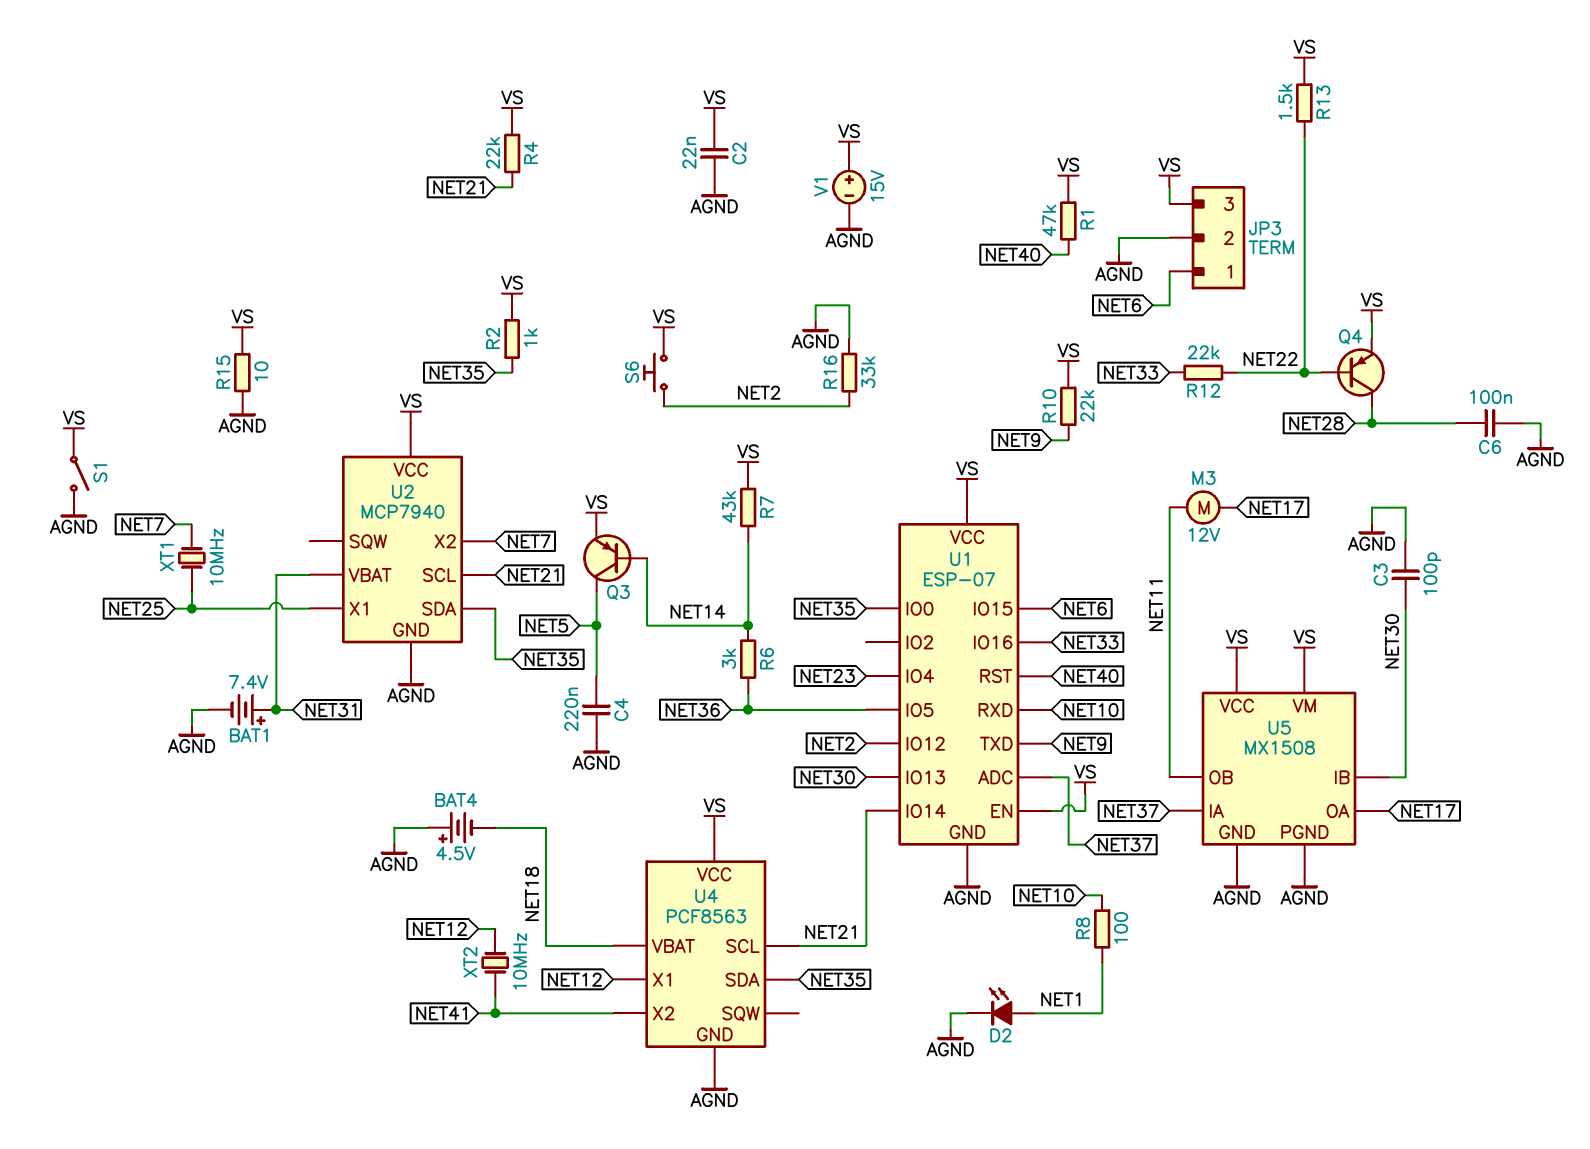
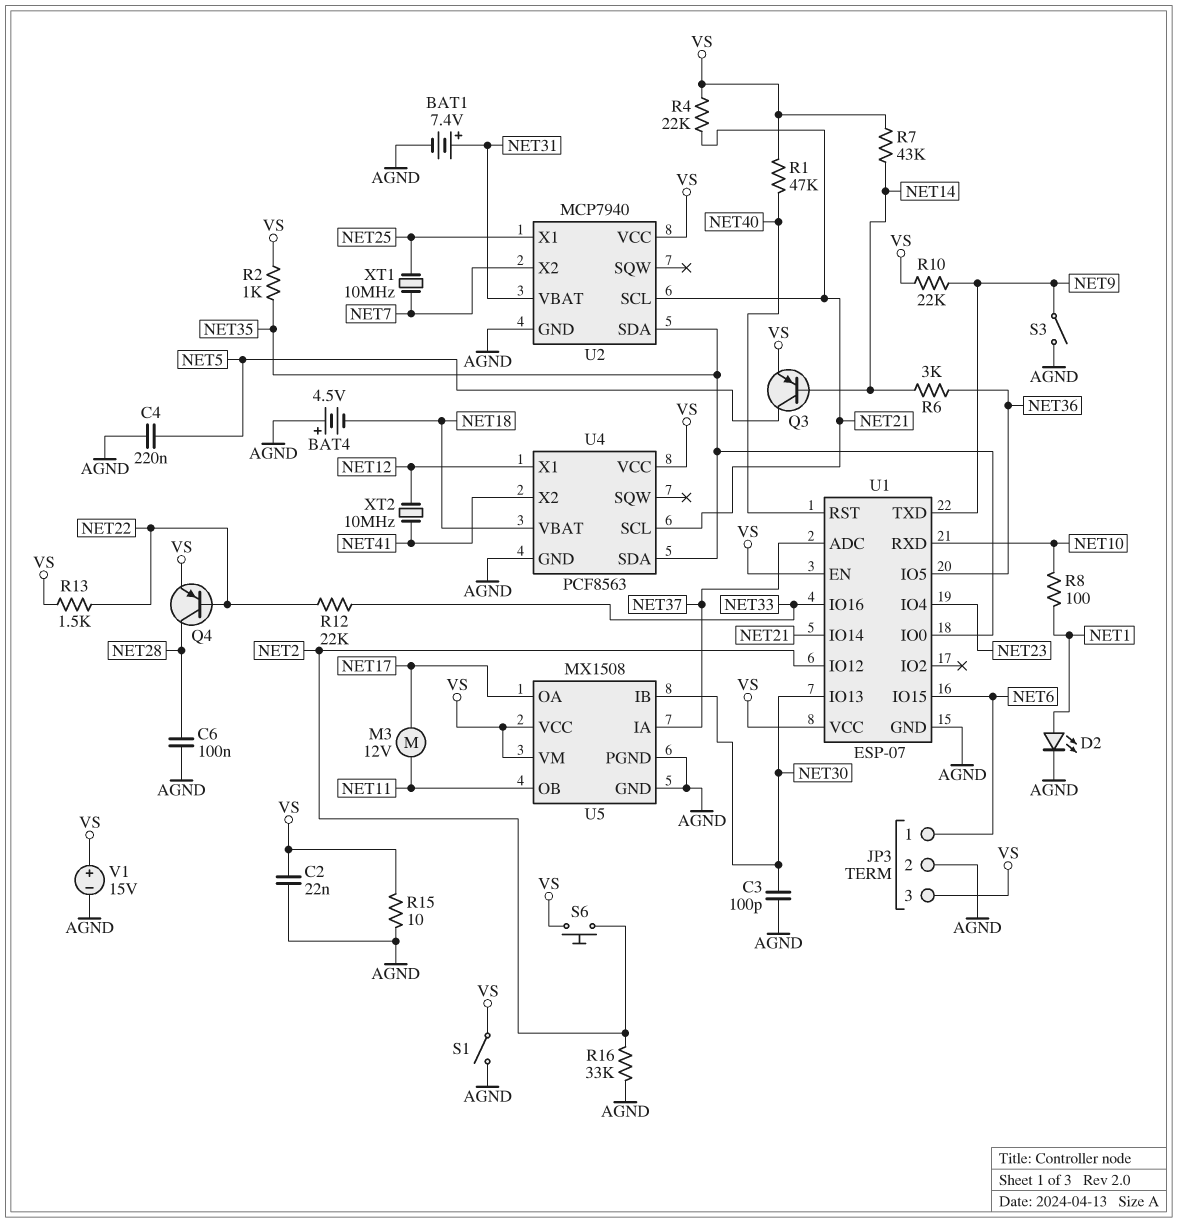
S3: none -> switch (AGND, NET9)

